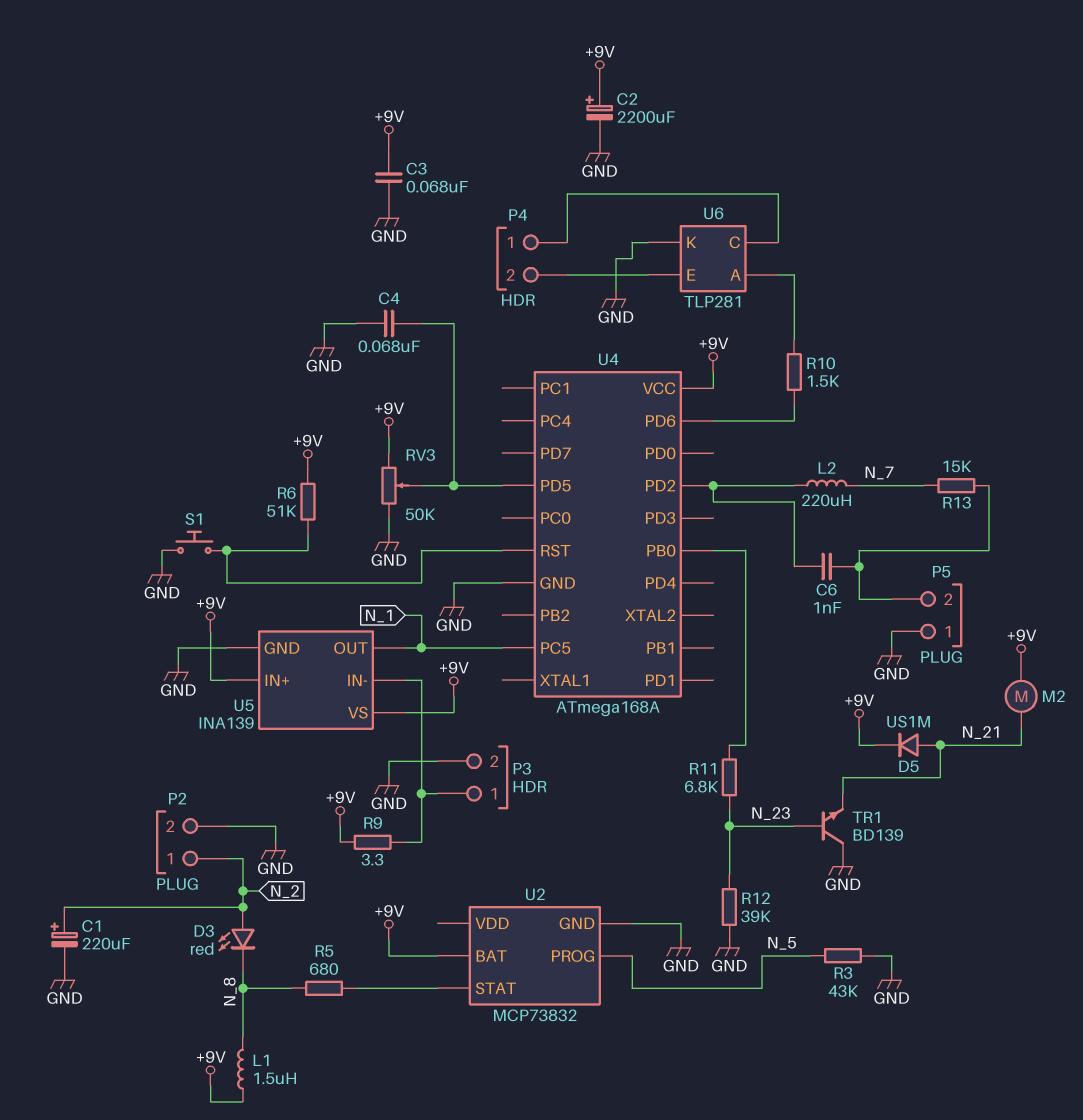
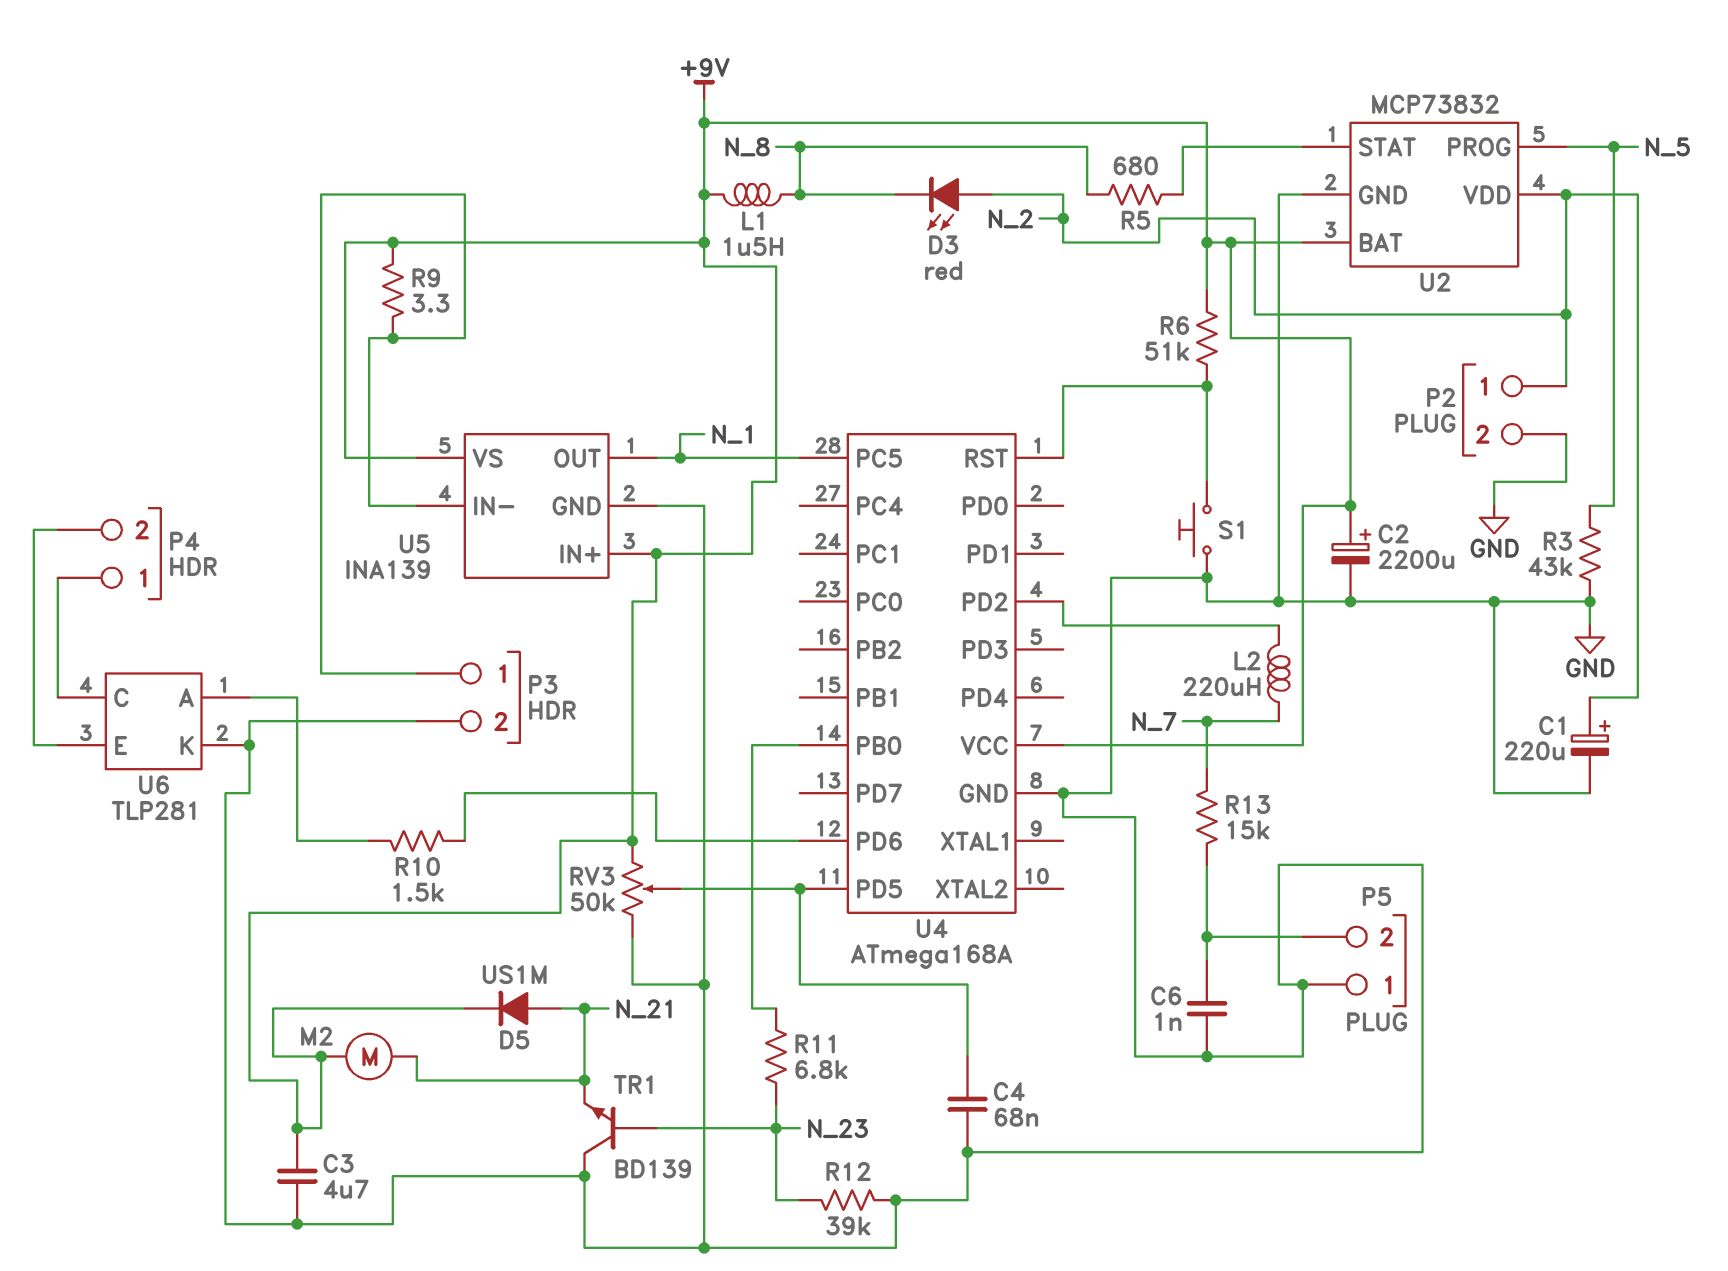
C3: 68nF (+9V, GND) -> 4.7uF (+9V, GND)
C6: 1nF (P5/2, U4/PD2) -> 1nF (GND, P5/2)
U2 pin VDD: none -> N_2

